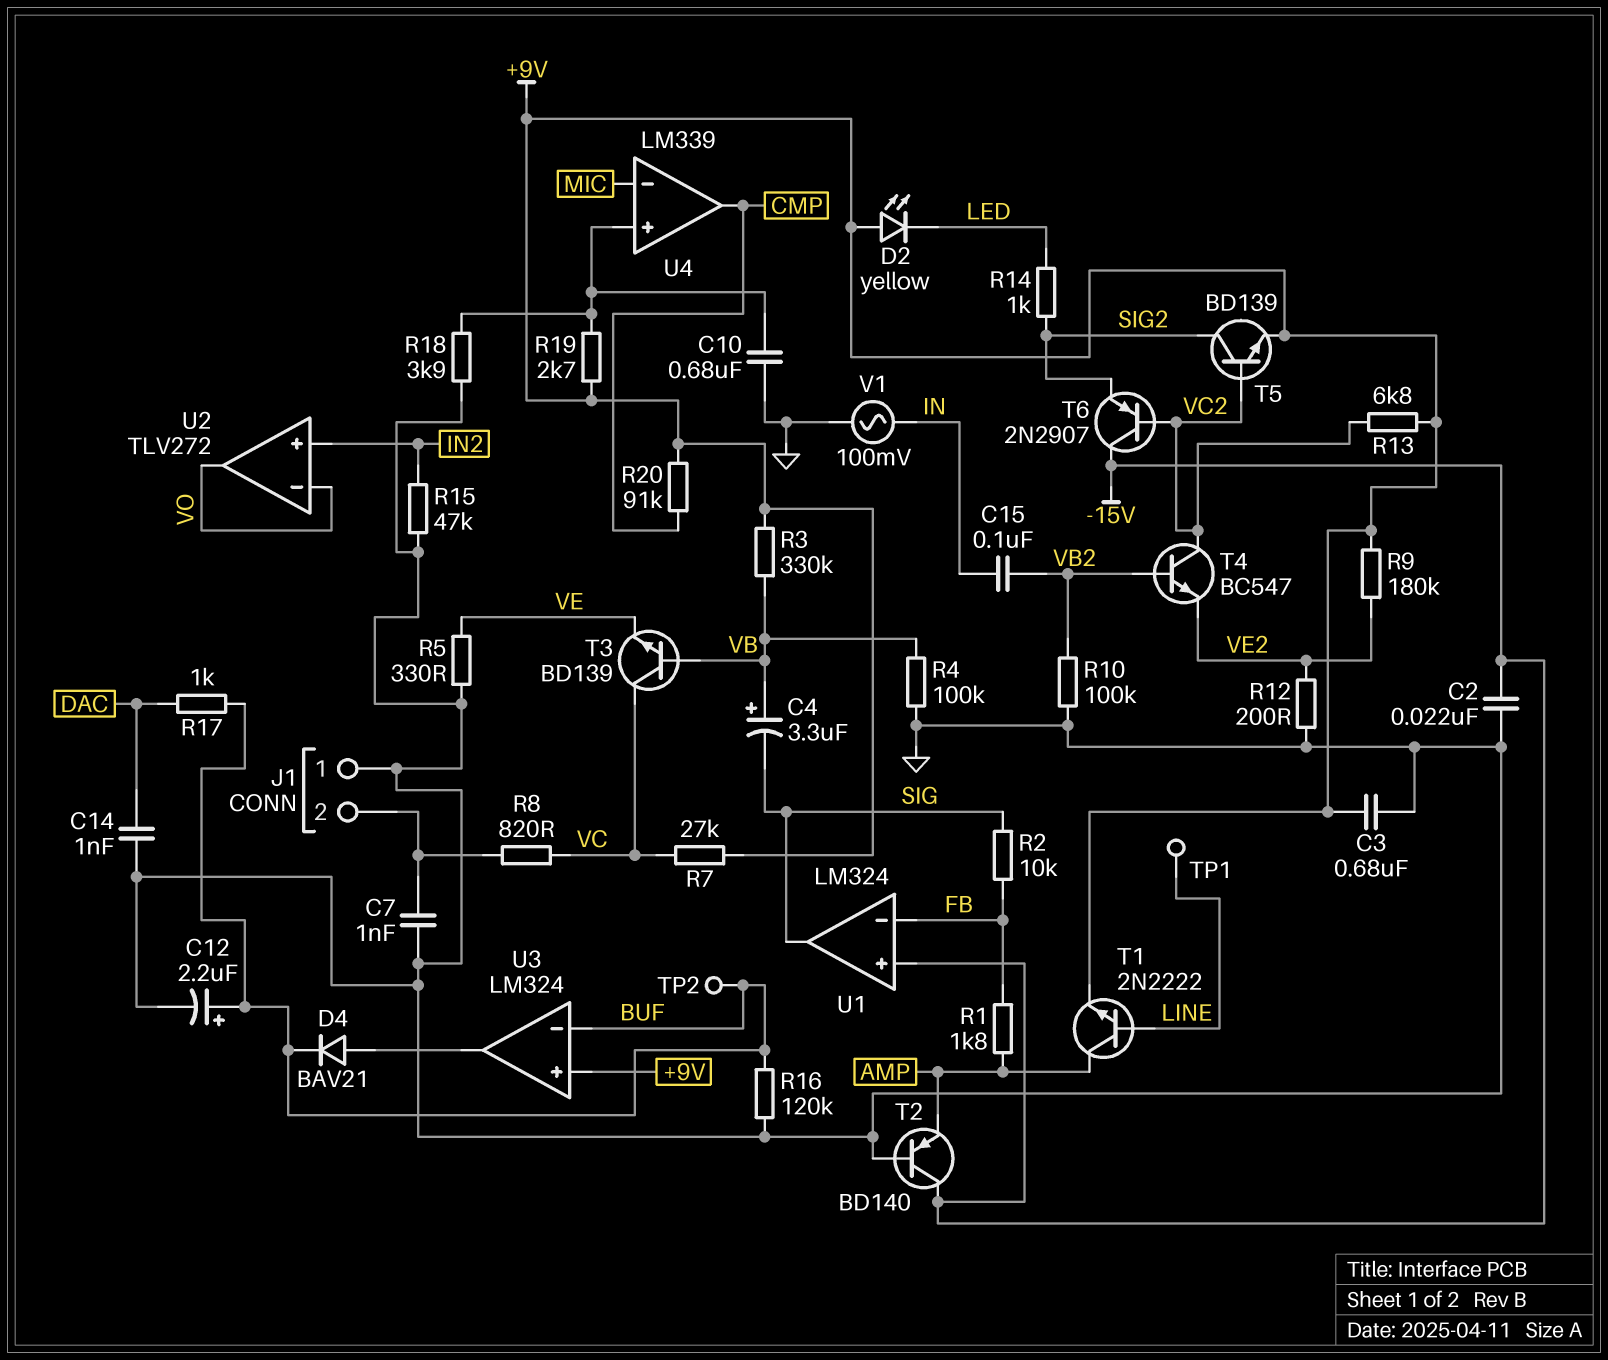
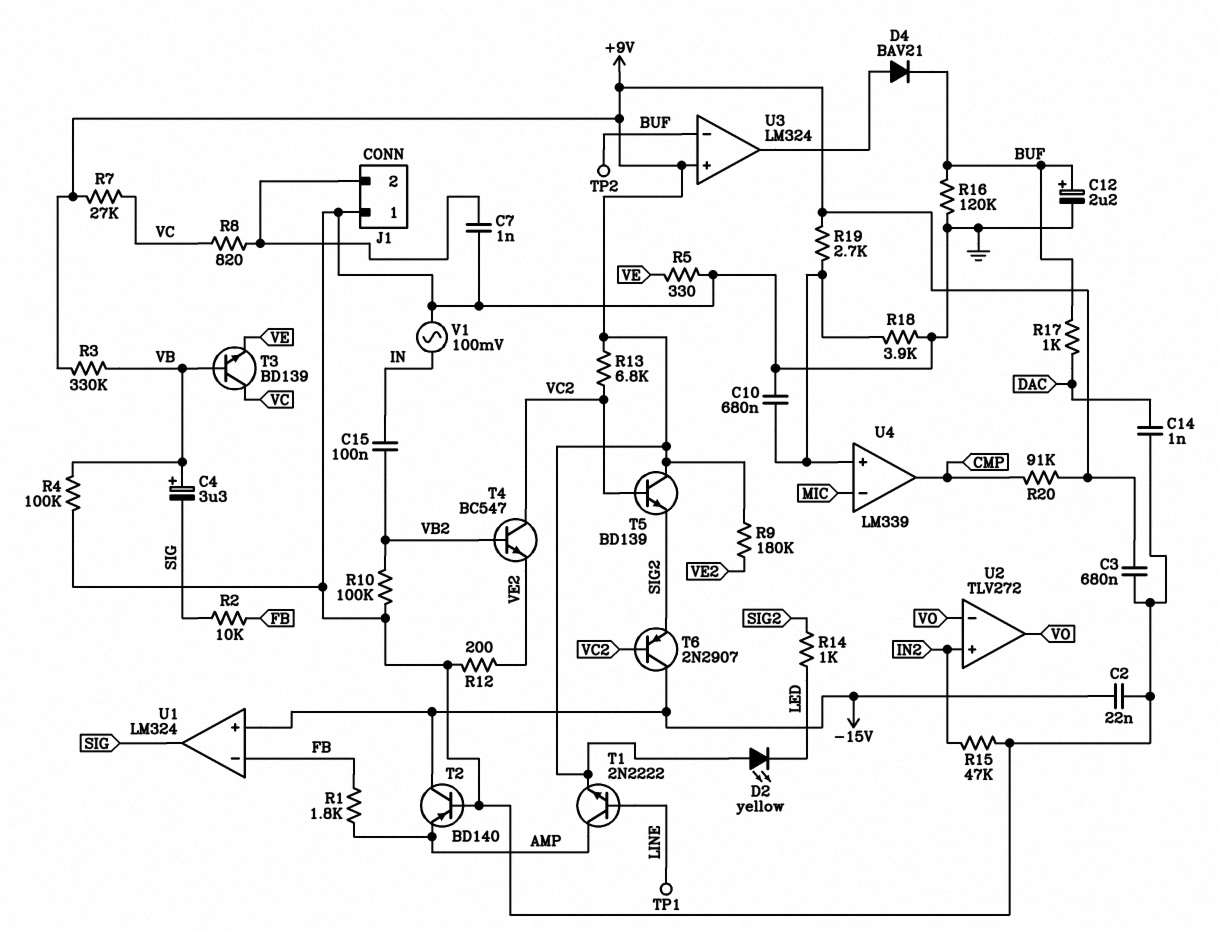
T5: NPN BD139 (B VC2, C SIG2, E +9V) -> NPN BD139 (B VC2, C +9V, E SIG2)

